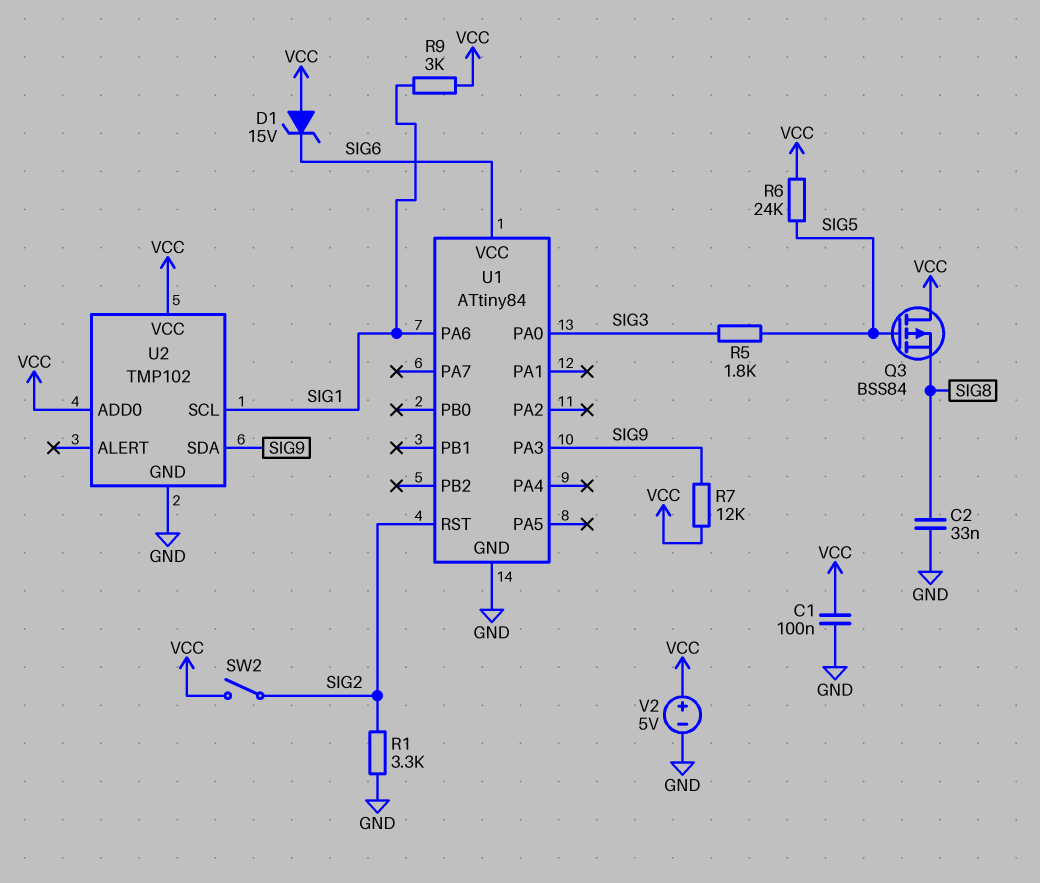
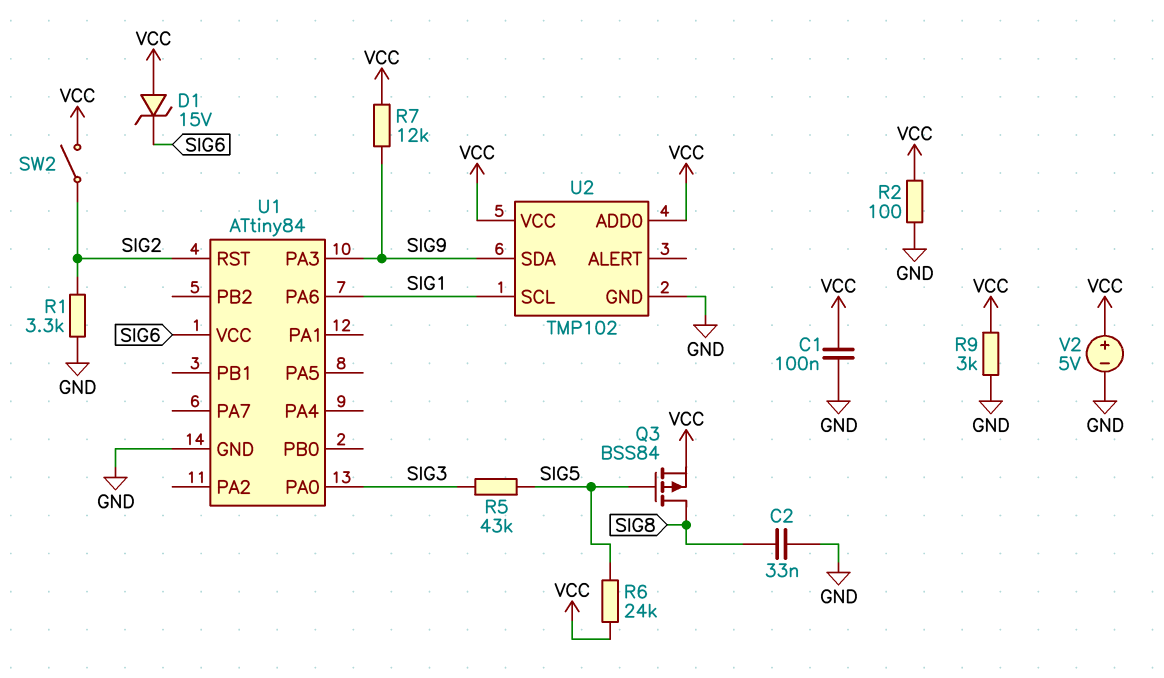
Q3: PMOS BSS84 (G SIG5, D VCC, S SIG8) -> PMOS BSS84 (G SIG5, D SIG8, S VCC)
R2: none -> 100 (GND, VCC)
R5: 1.8k (SIG3, SIG5) -> 43k (SIG3, SIG5)
R9: 3k (SIG1, VCC) -> 3k (GND, VCC)

